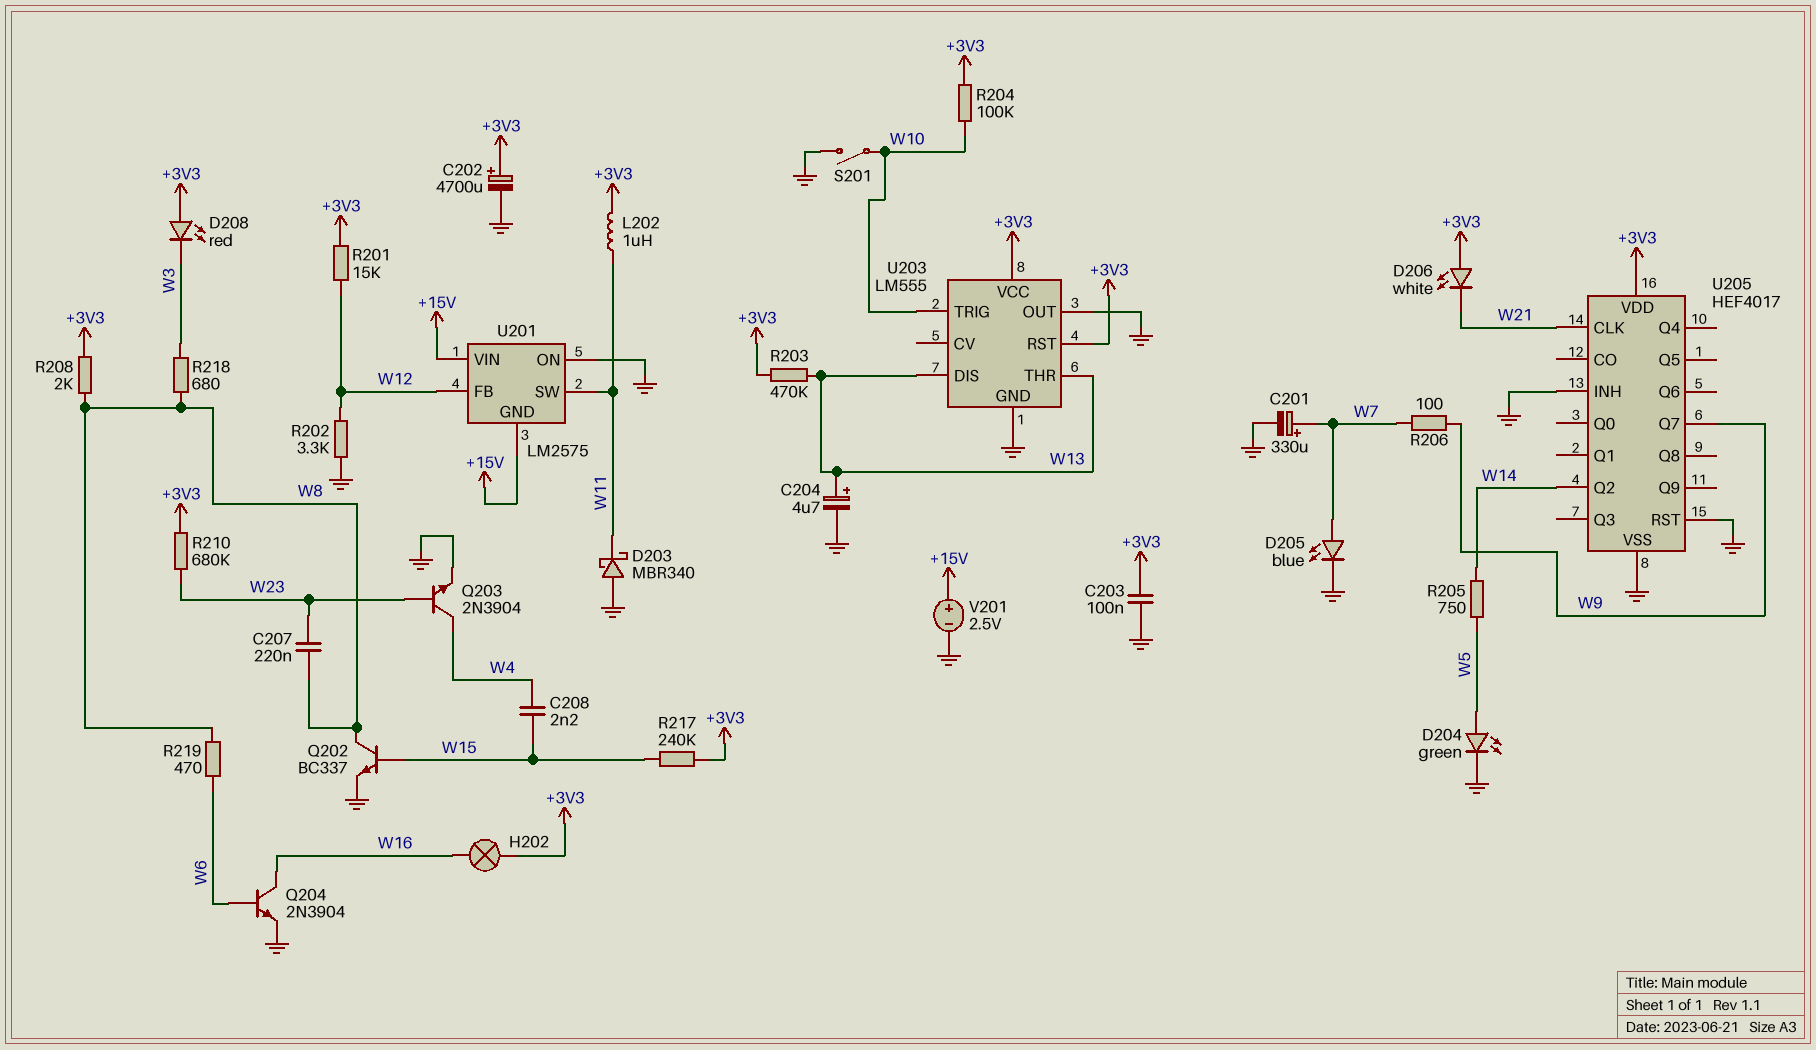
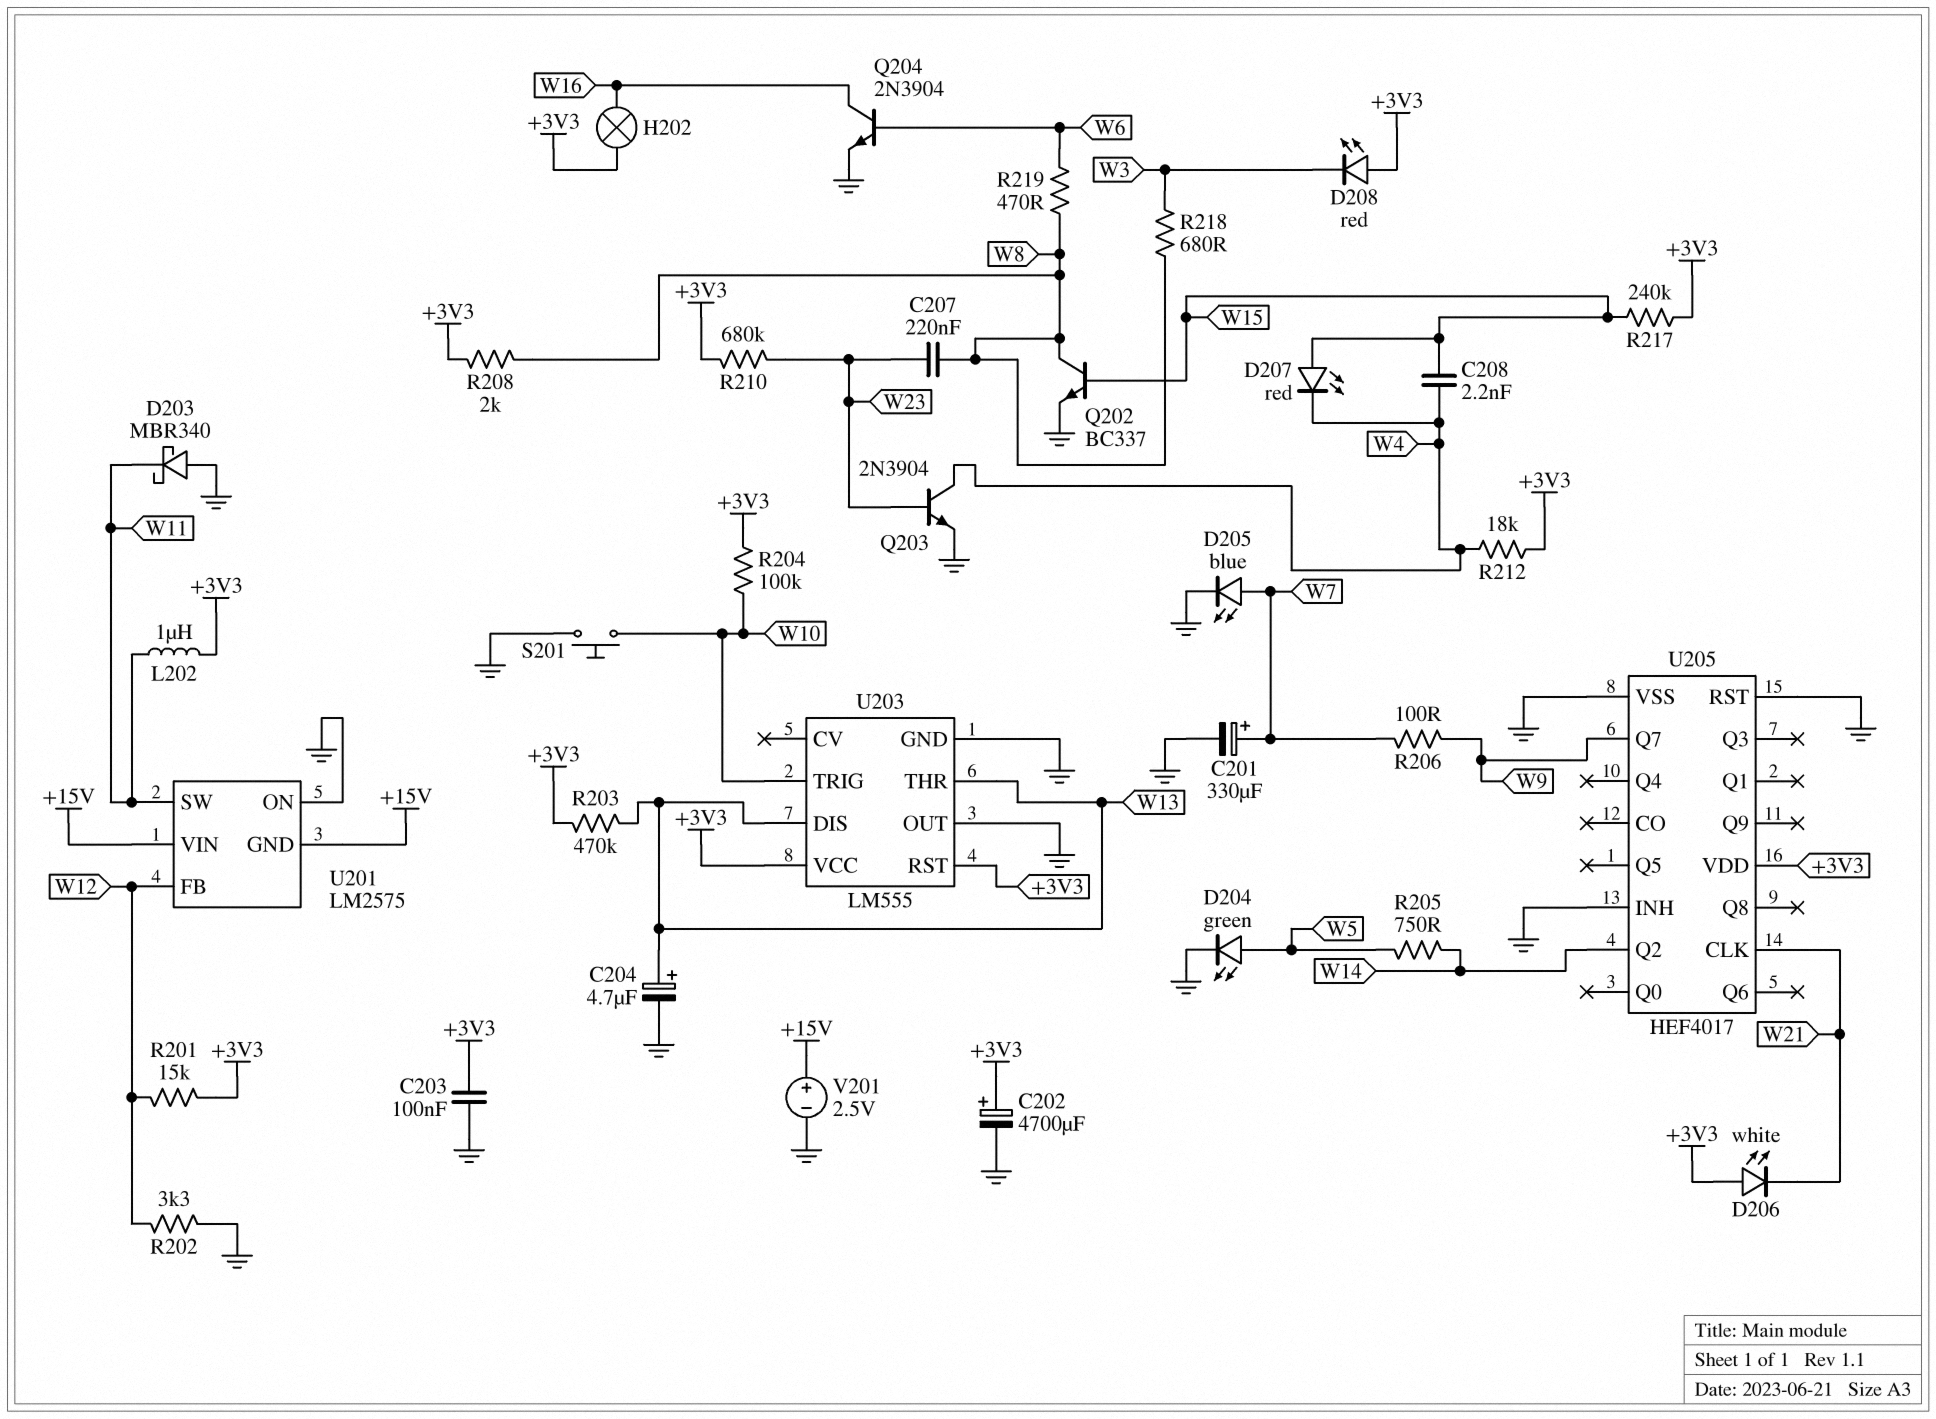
D207: none -> LED red (A W15, K W4)
R212: none -> 18k (+3V3, W4)
S201: switch (GND, W10) -> button (GND, W10)

